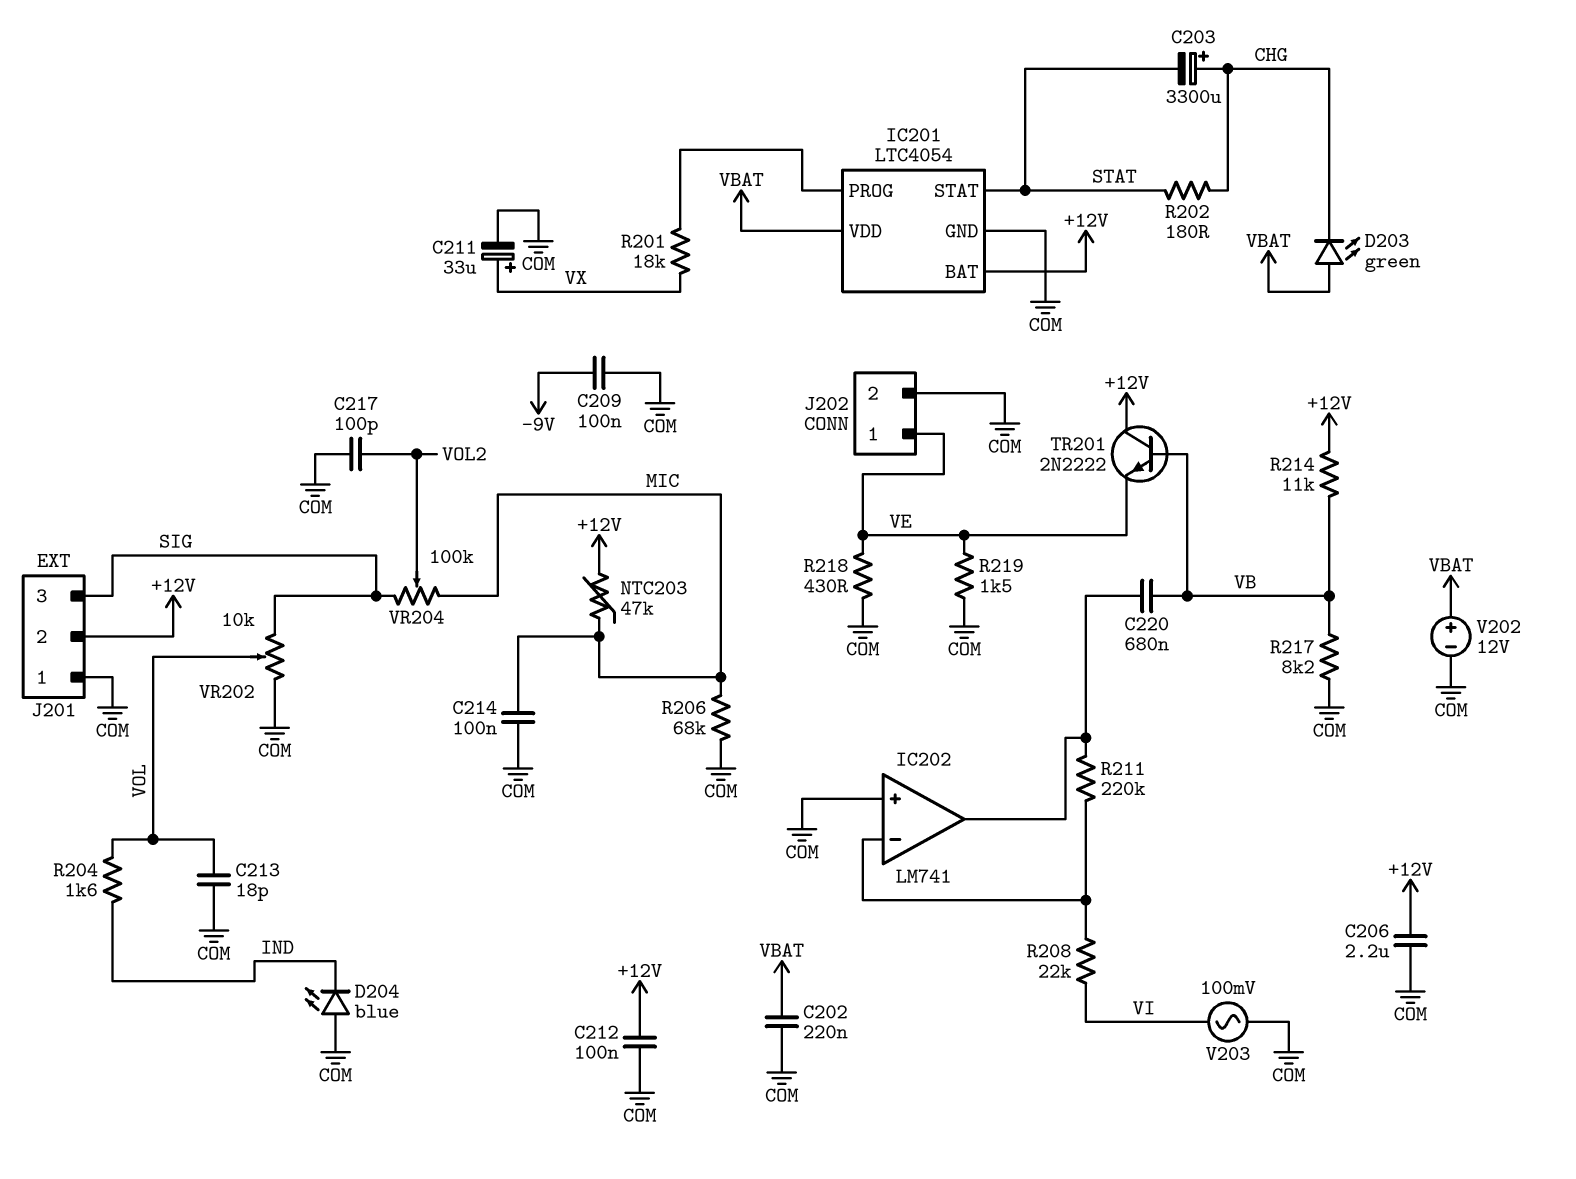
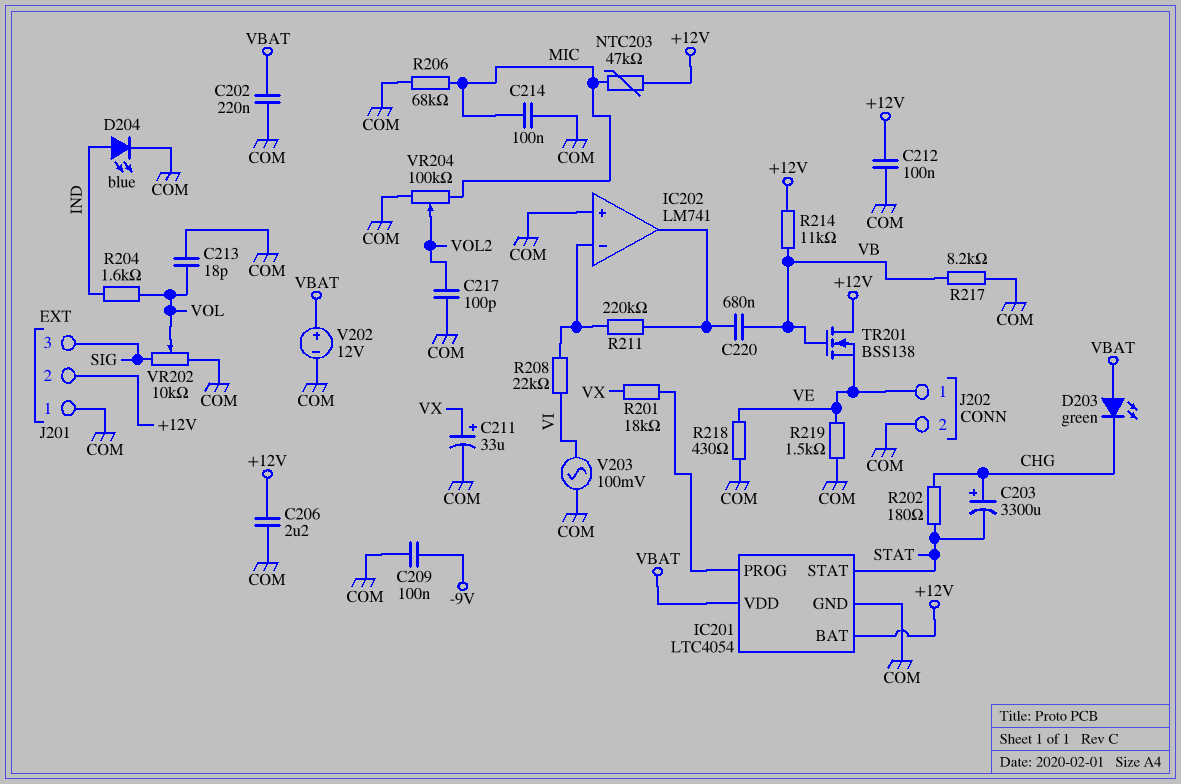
D204: LED blue (A COM, K IND) -> LED blue (A IND, K COM)
TR201: NPN 2N2222 (B VB, C +12V, E VE) -> NMOS BSS138 (G VB, D +12V, S VE)
VR204: 100k (MIC, SIG, wiper VOL2) -> 100k (COM, MIC, wiper VOL2)

